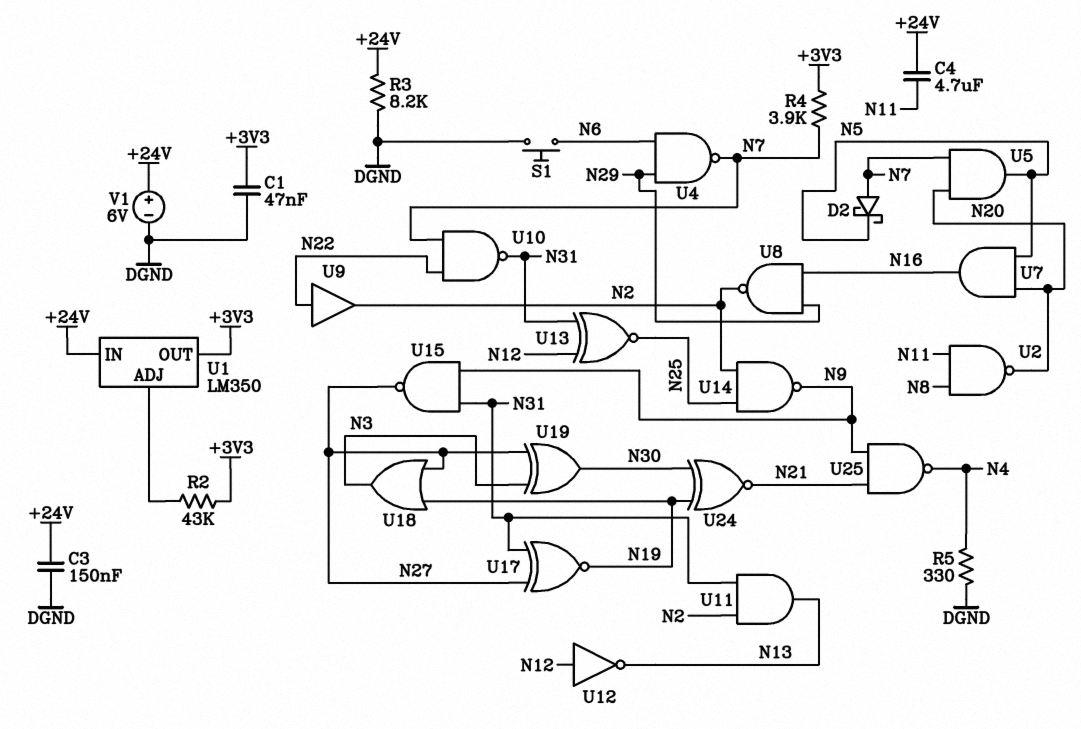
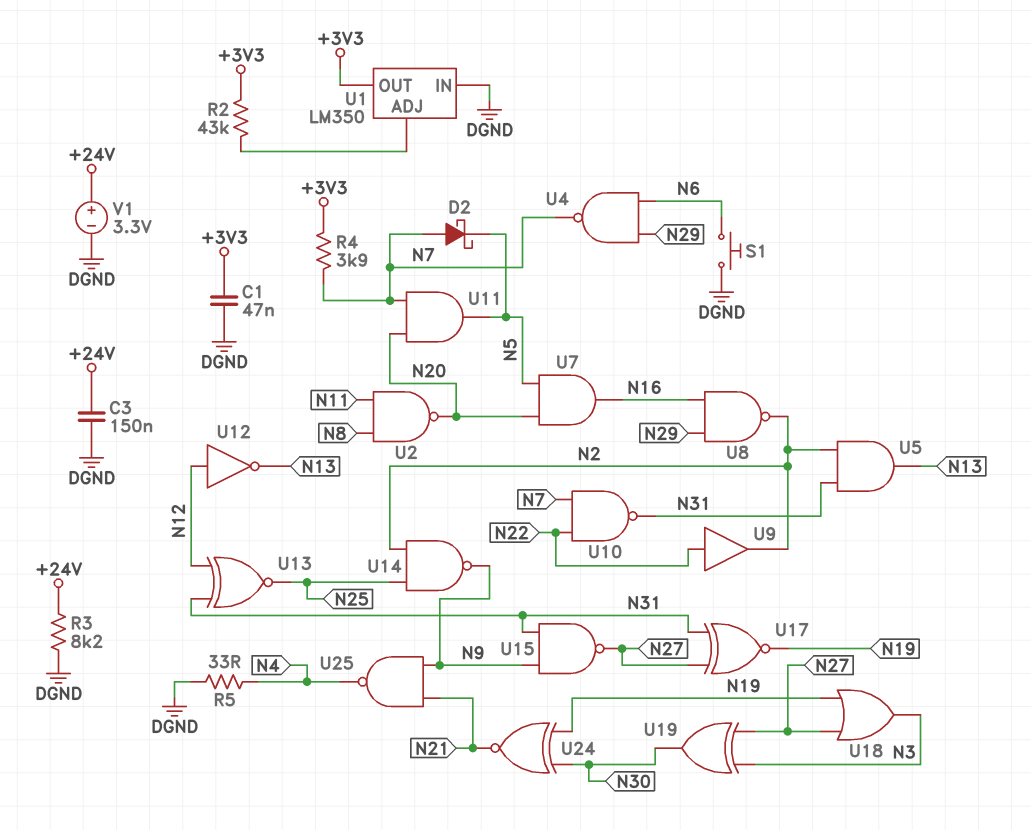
C4: 4.7uF (+24V, N11) -> none
R5: 330 (DGND, N4) -> 33 (DGND, N4)
U1 pin IN: +24V -> DGND
U5: AND (in N7, in N20, out N5) -> AND (in N2, in N31, out N13)
U11: AND (in N2, in N31, out N13) -> AND (in N7, in N20, out N5)
V1: 6V (plus +24V, minus DGND) -> 3.3V (plus +24V, minus DGND)

